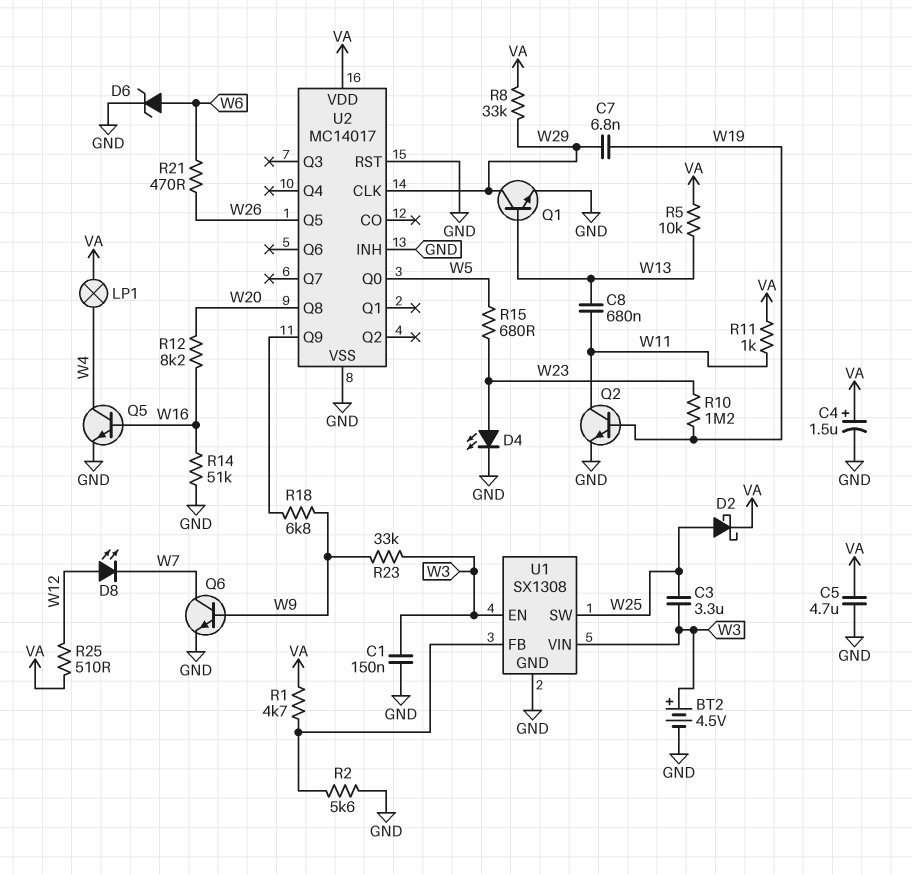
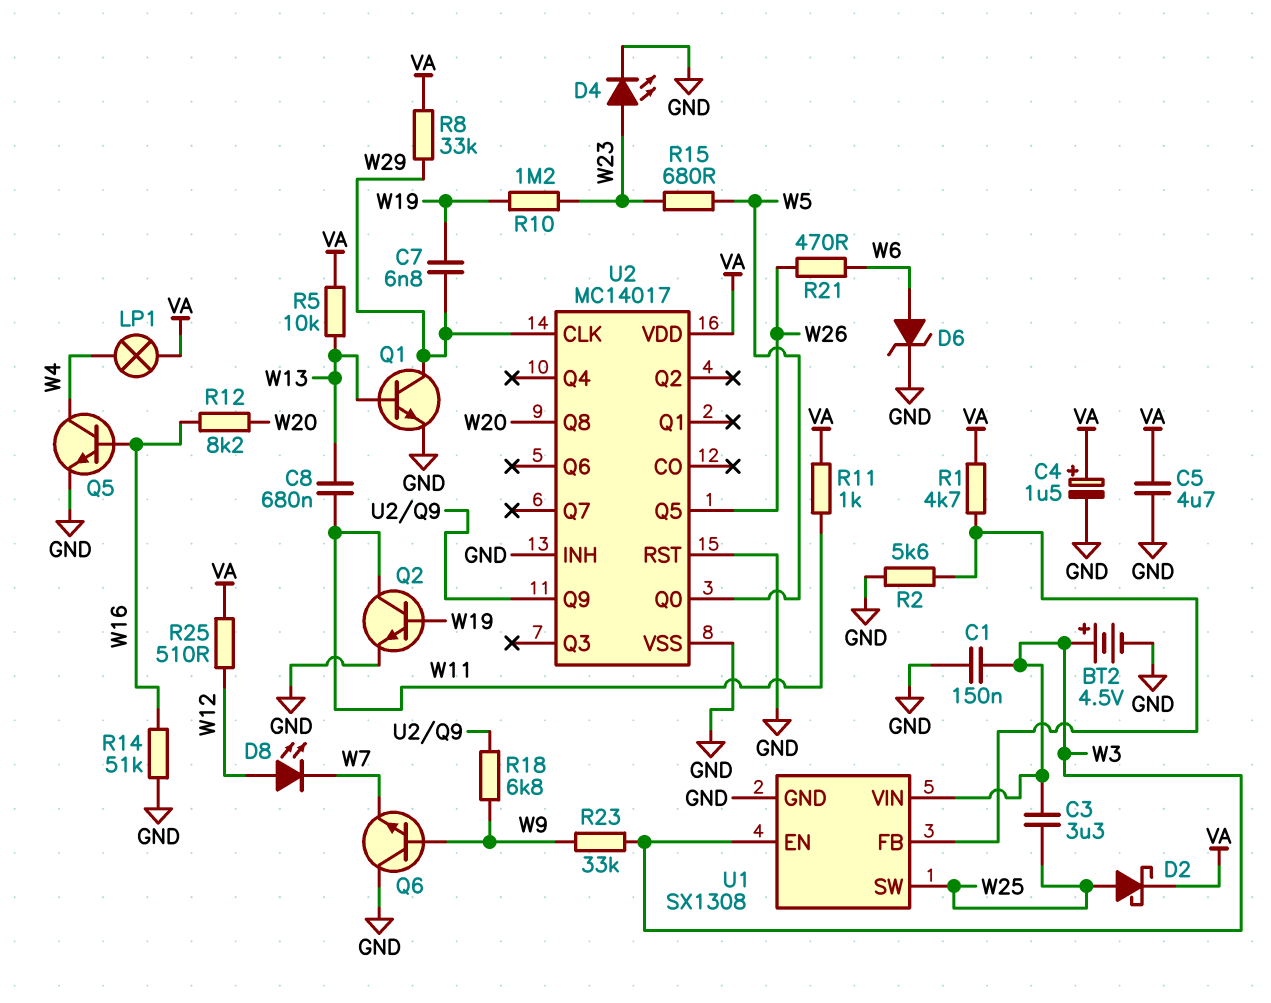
Q6: NPN (B W9, C W7, E GND) -> NPN (B W9, C GND, E W7)

